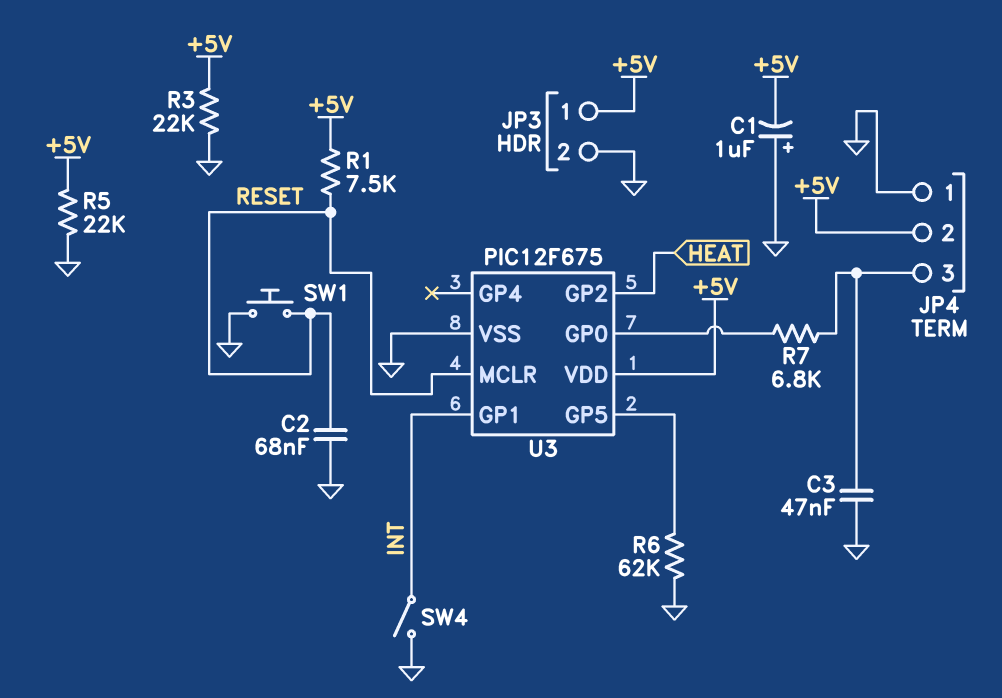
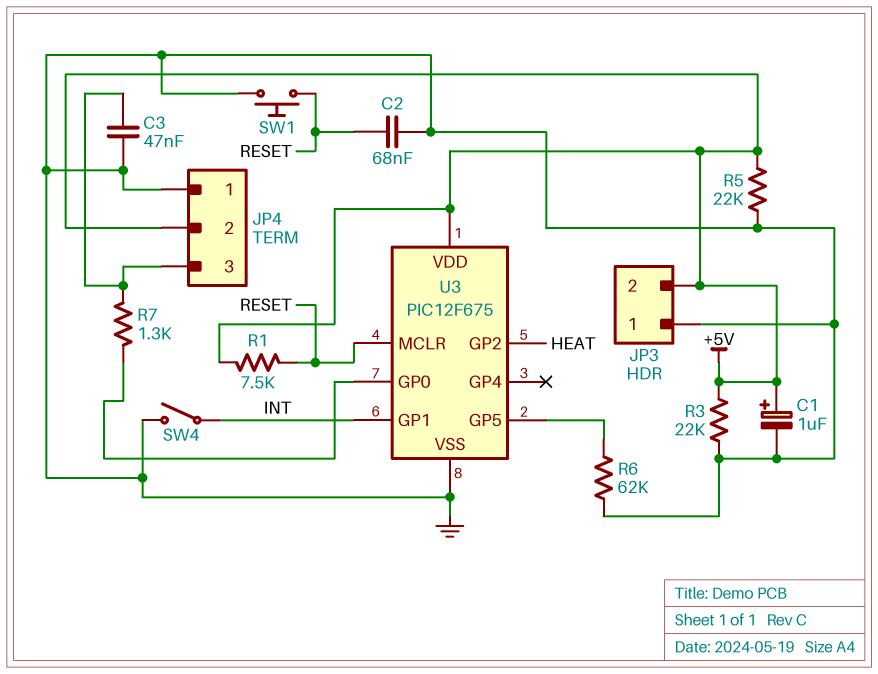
C1: 1uF (plus GND, minus +5V) -> 1uF (plus +5V, minus GND)
JP3 pin 1: +5V -> GND
JP3 pin 2: GND -> +5V
R7: 6.8k (JP4/3, U3/GP0) -> 1.3k (JP4/3, U3/GP0)

